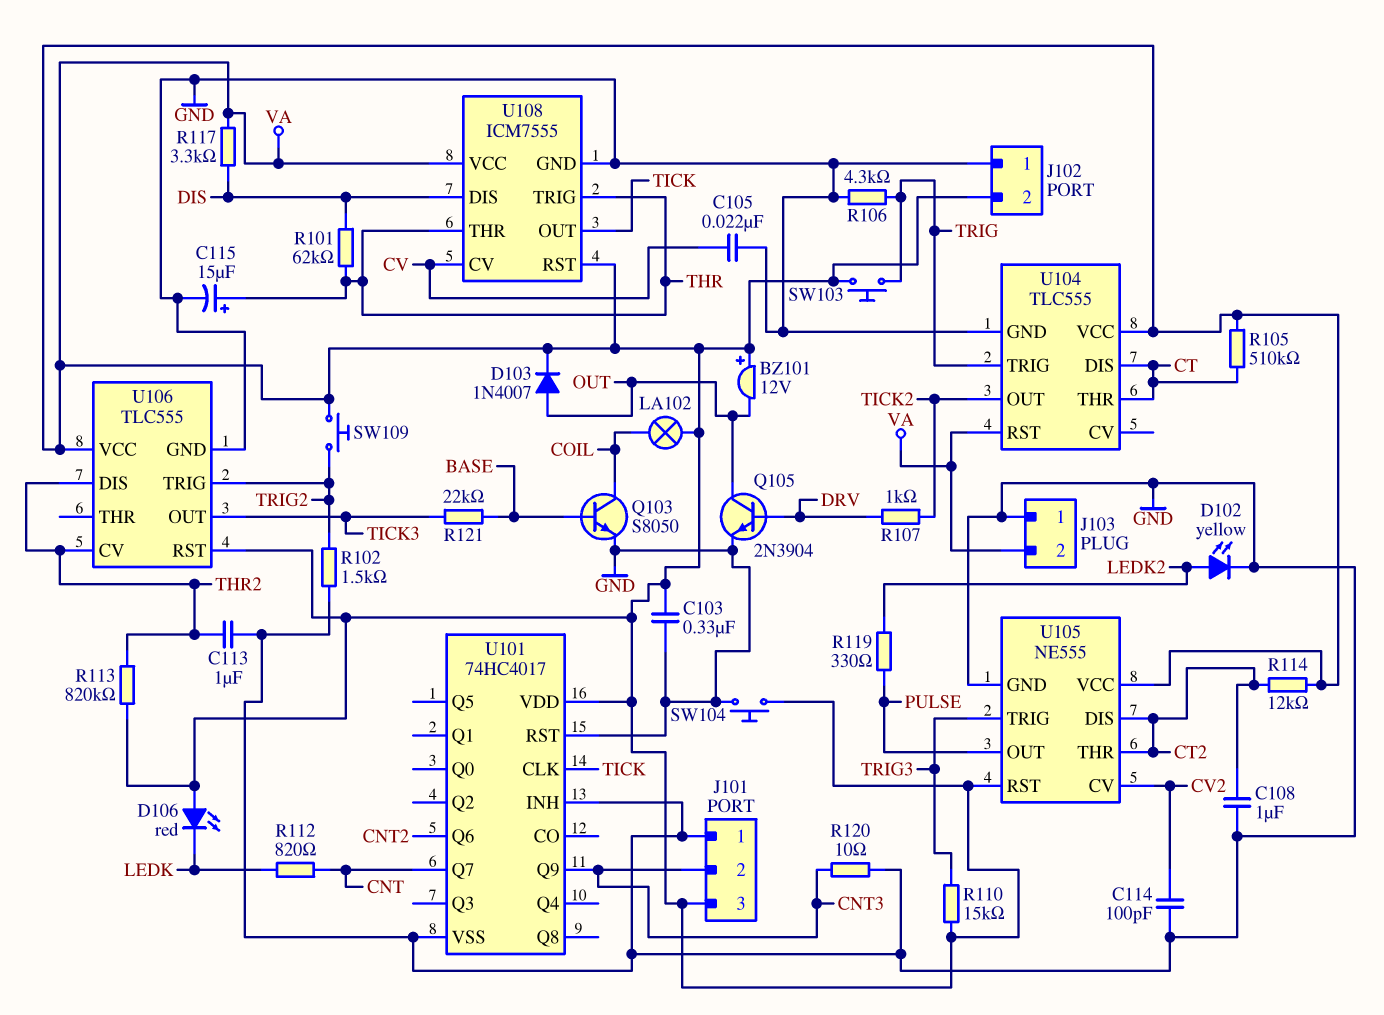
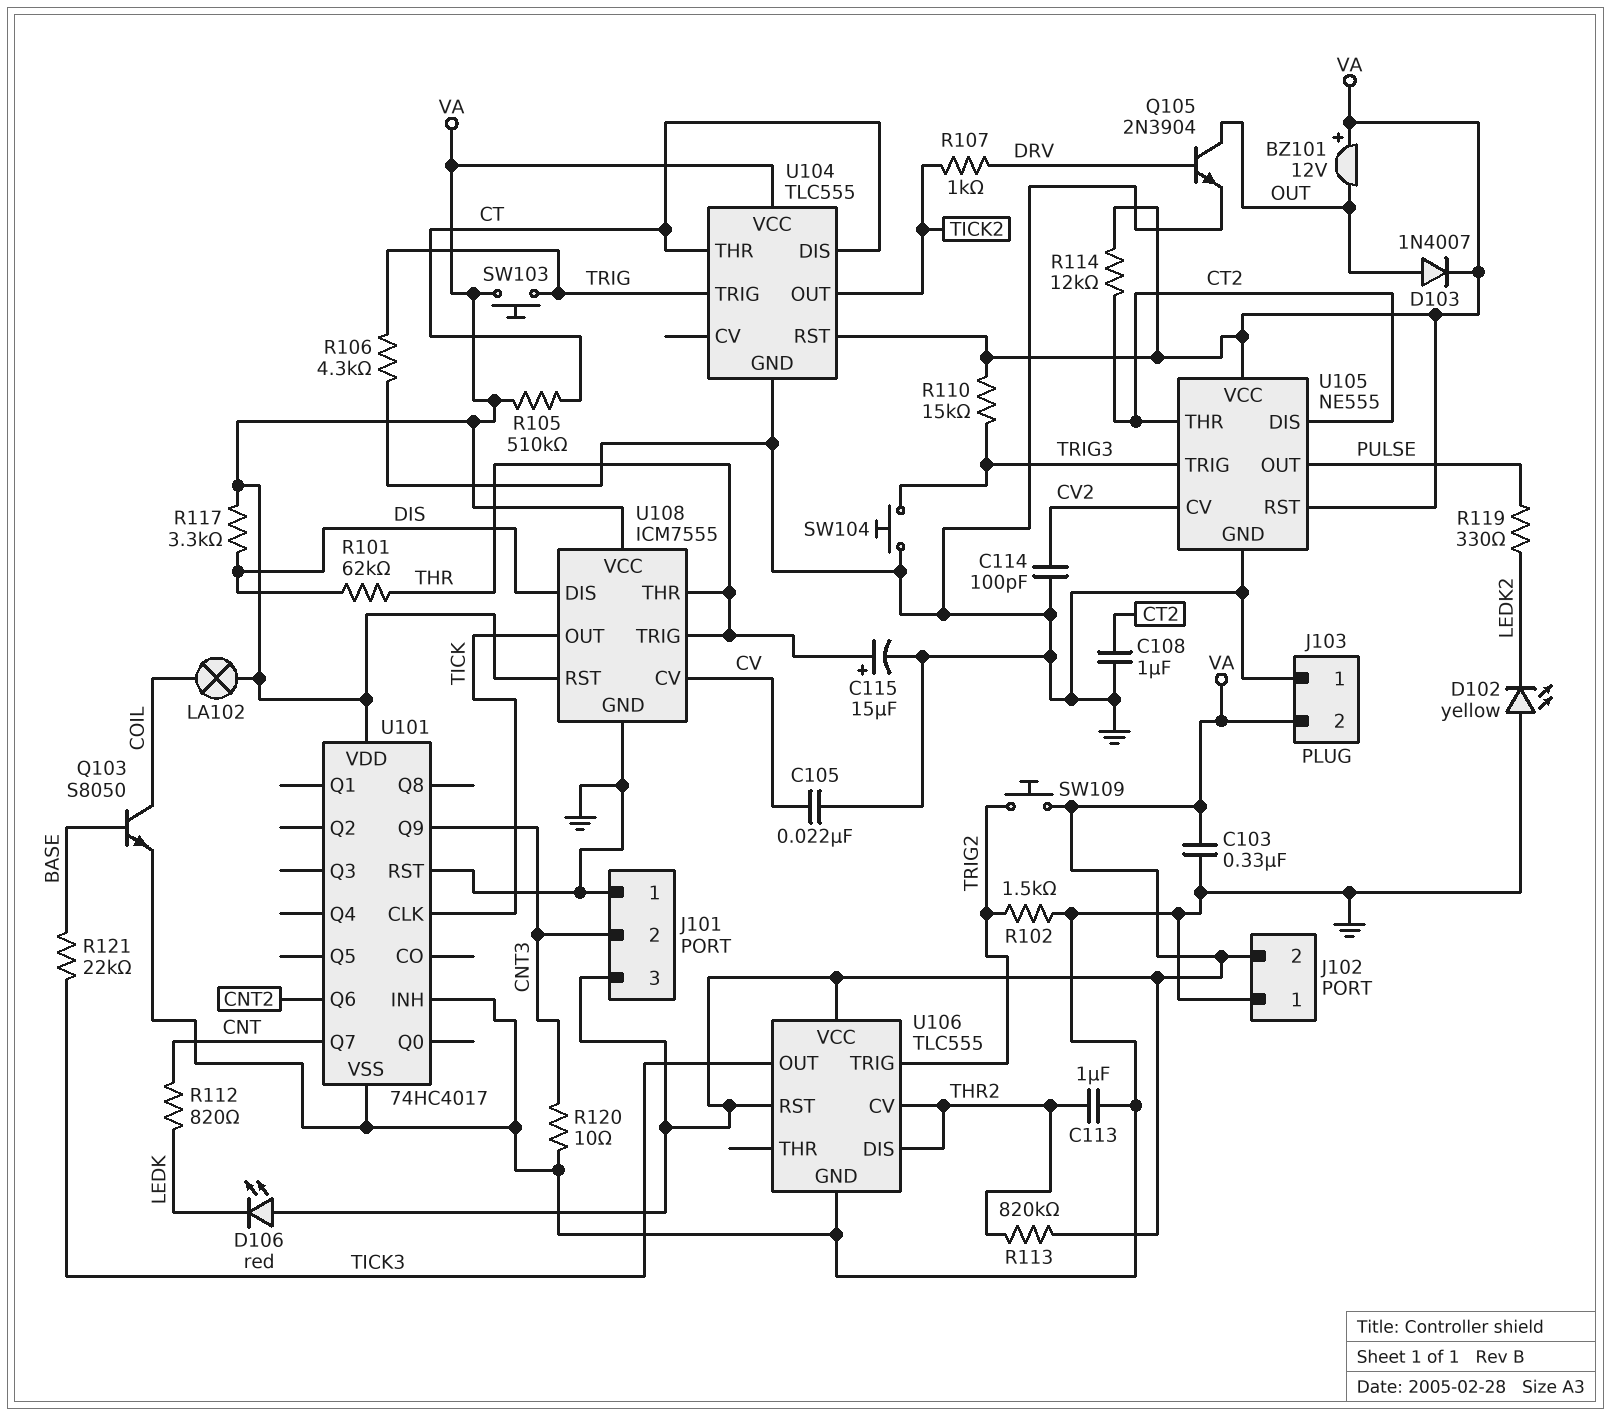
D102: LED yellow (A LEDK2, K GND) -> LED yellow (A GND, K LEDK2)
SW104: button (GND, VA) -> button (GND, TRIG3)

